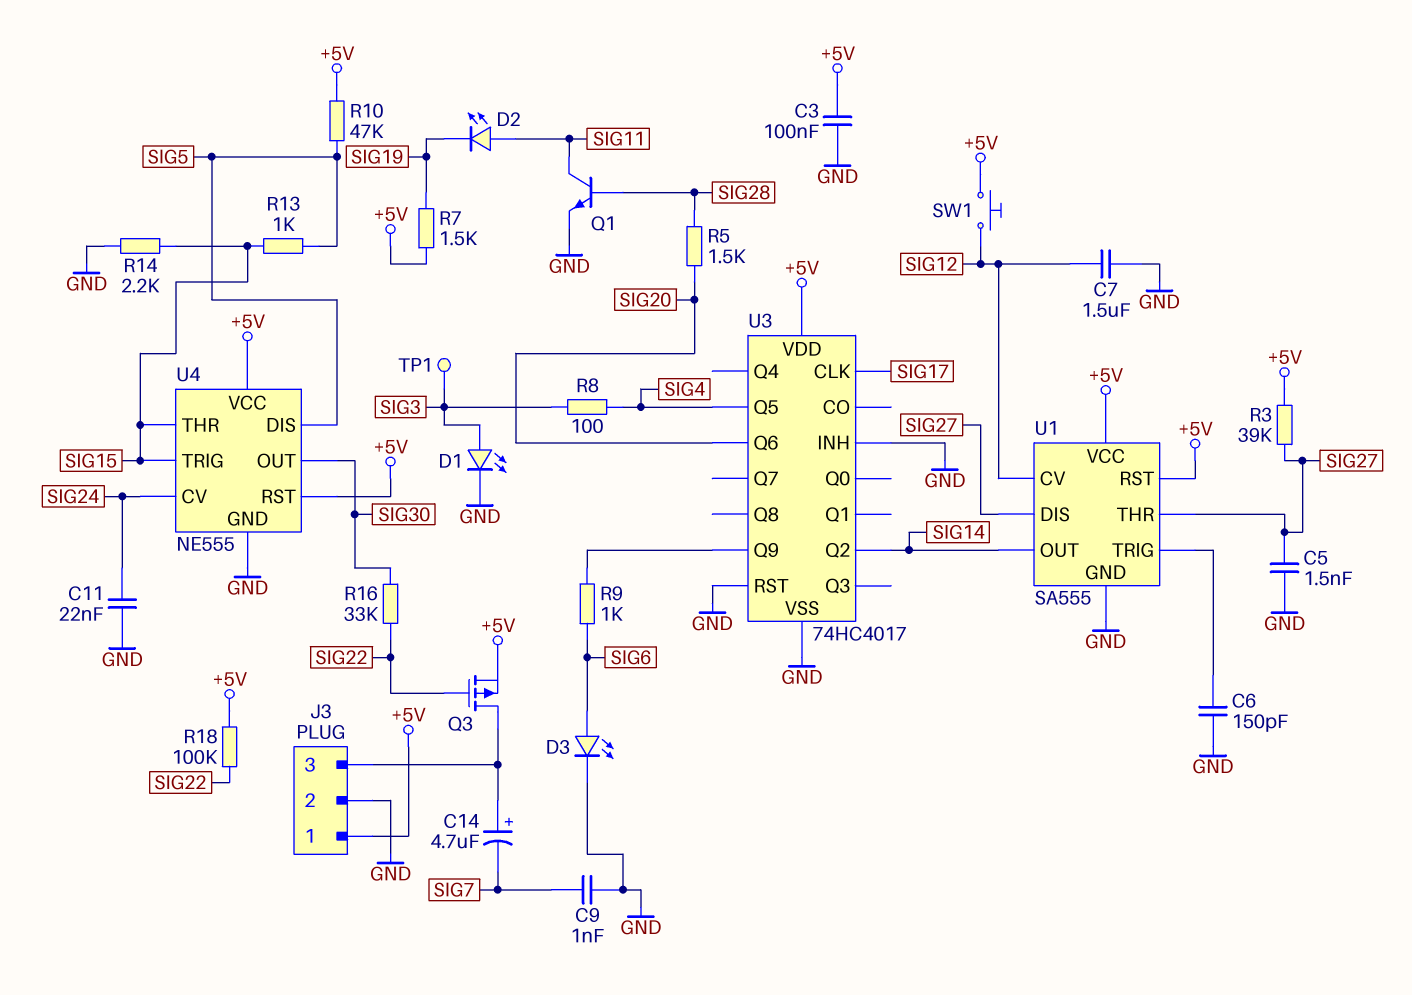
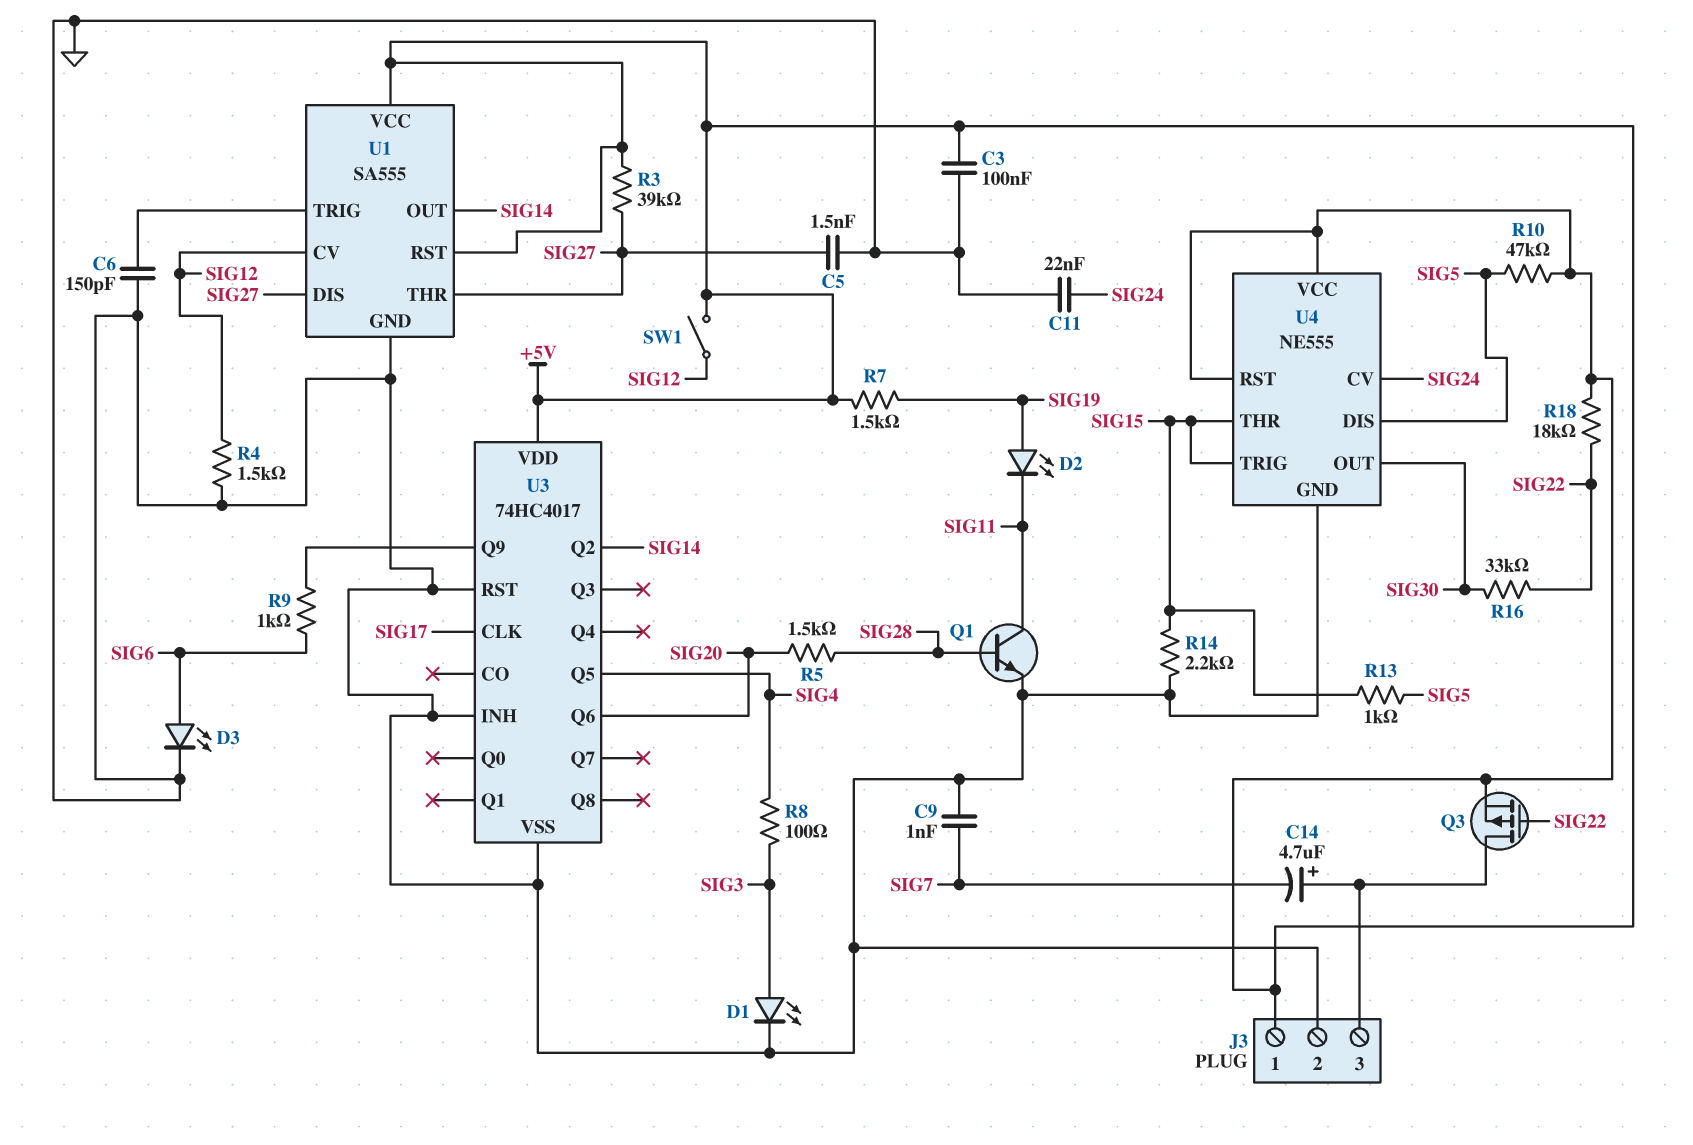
C7: 1.5uF (GND, SIG12) -> none
D2: LED (A SIG11, K SIG19) -> LED (A SIG19, K SIG11)
R4: none -> 1.5k (GND, SIG12)
R18: 100k (+5V, SIG22) -> 18k (+5V, SIG22)
SW1: button (+5V, SIG12) -> switch (+5V, SIG12)
TP1: test point (SIG3) -> none

